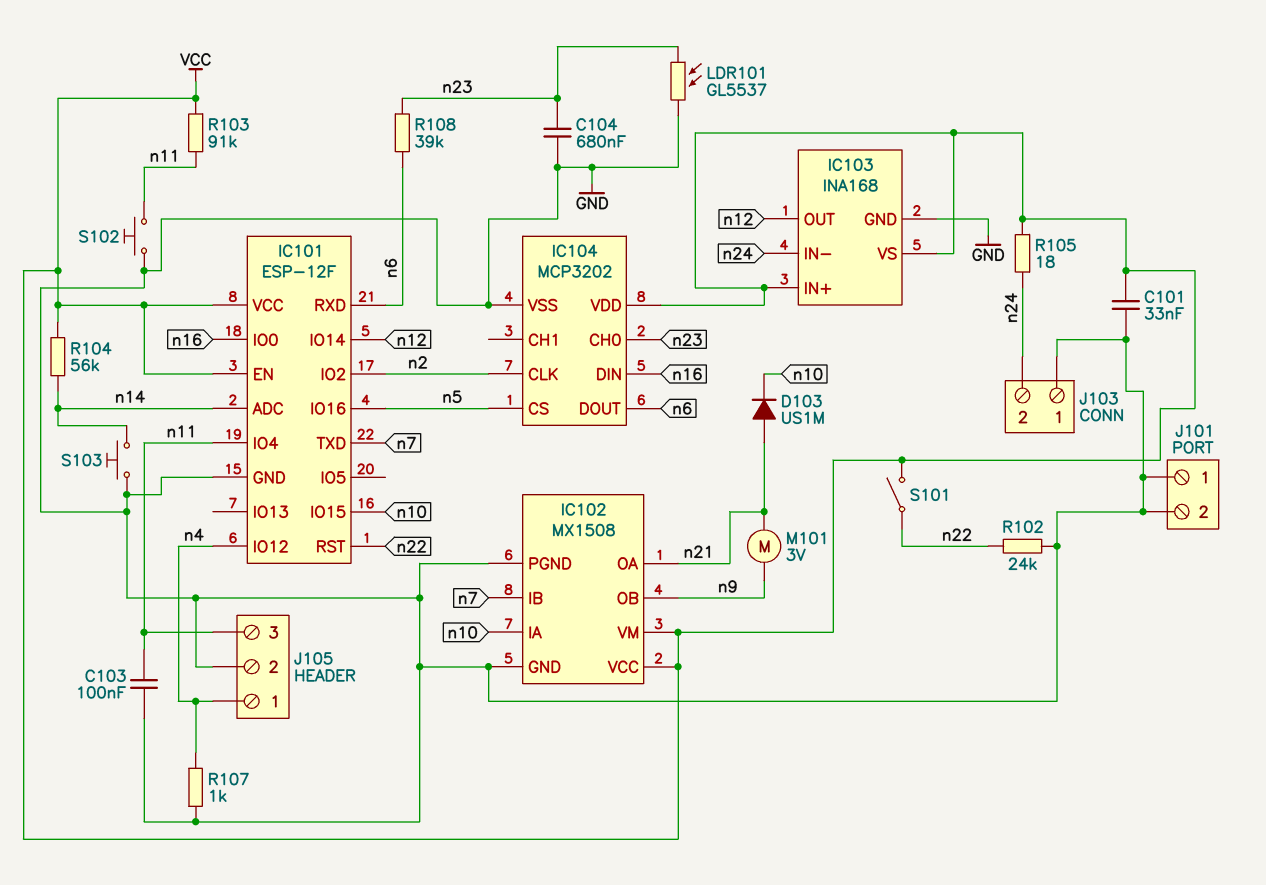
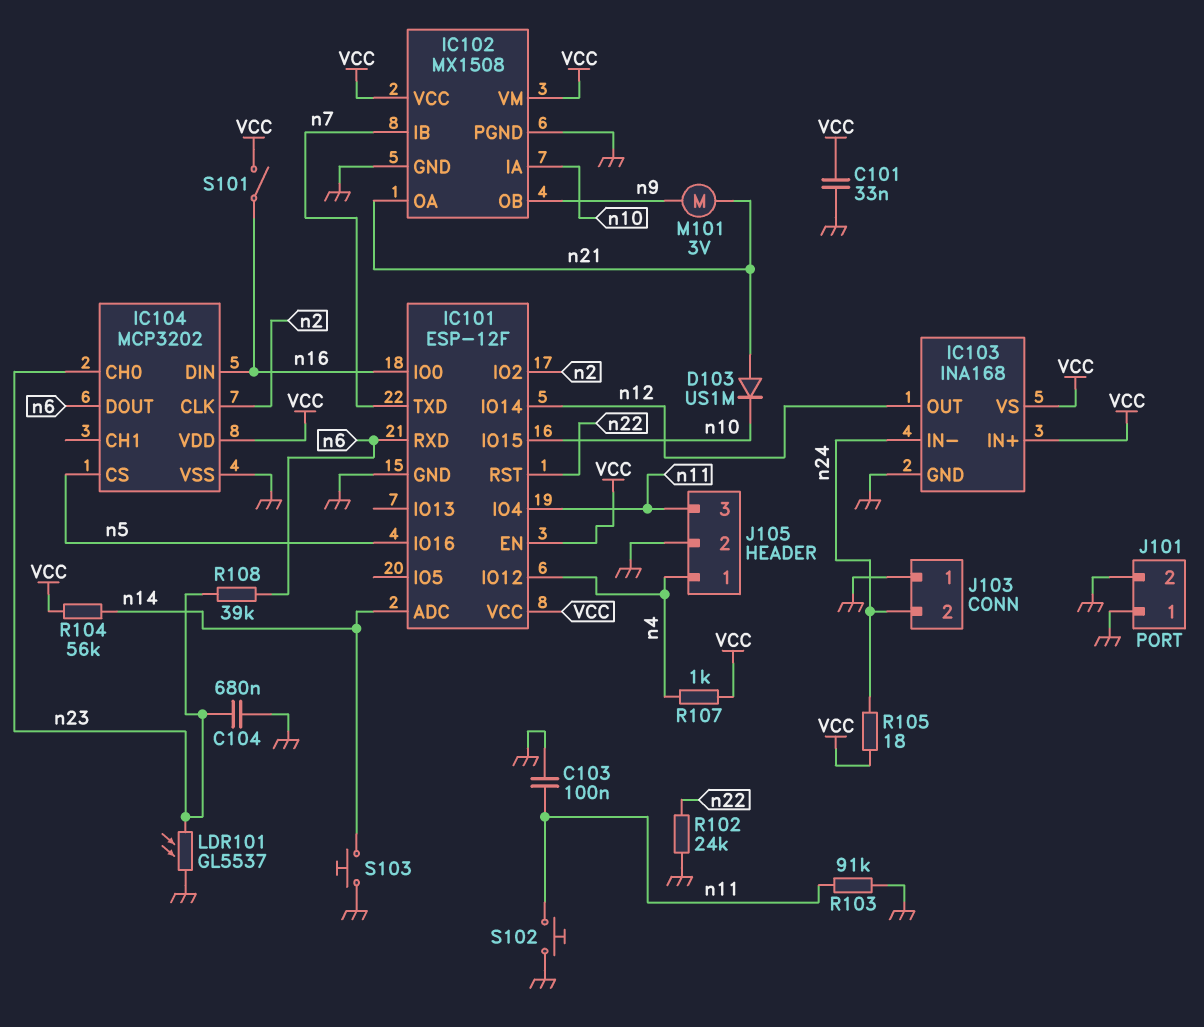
R103: 91k (VCC, n11) -> 91k (GND, n11)
R107: 1k (GND, n4) -> 1k (VCC, n4)
S101: switch (VCC, n22) -> switch (VCC, n16)

